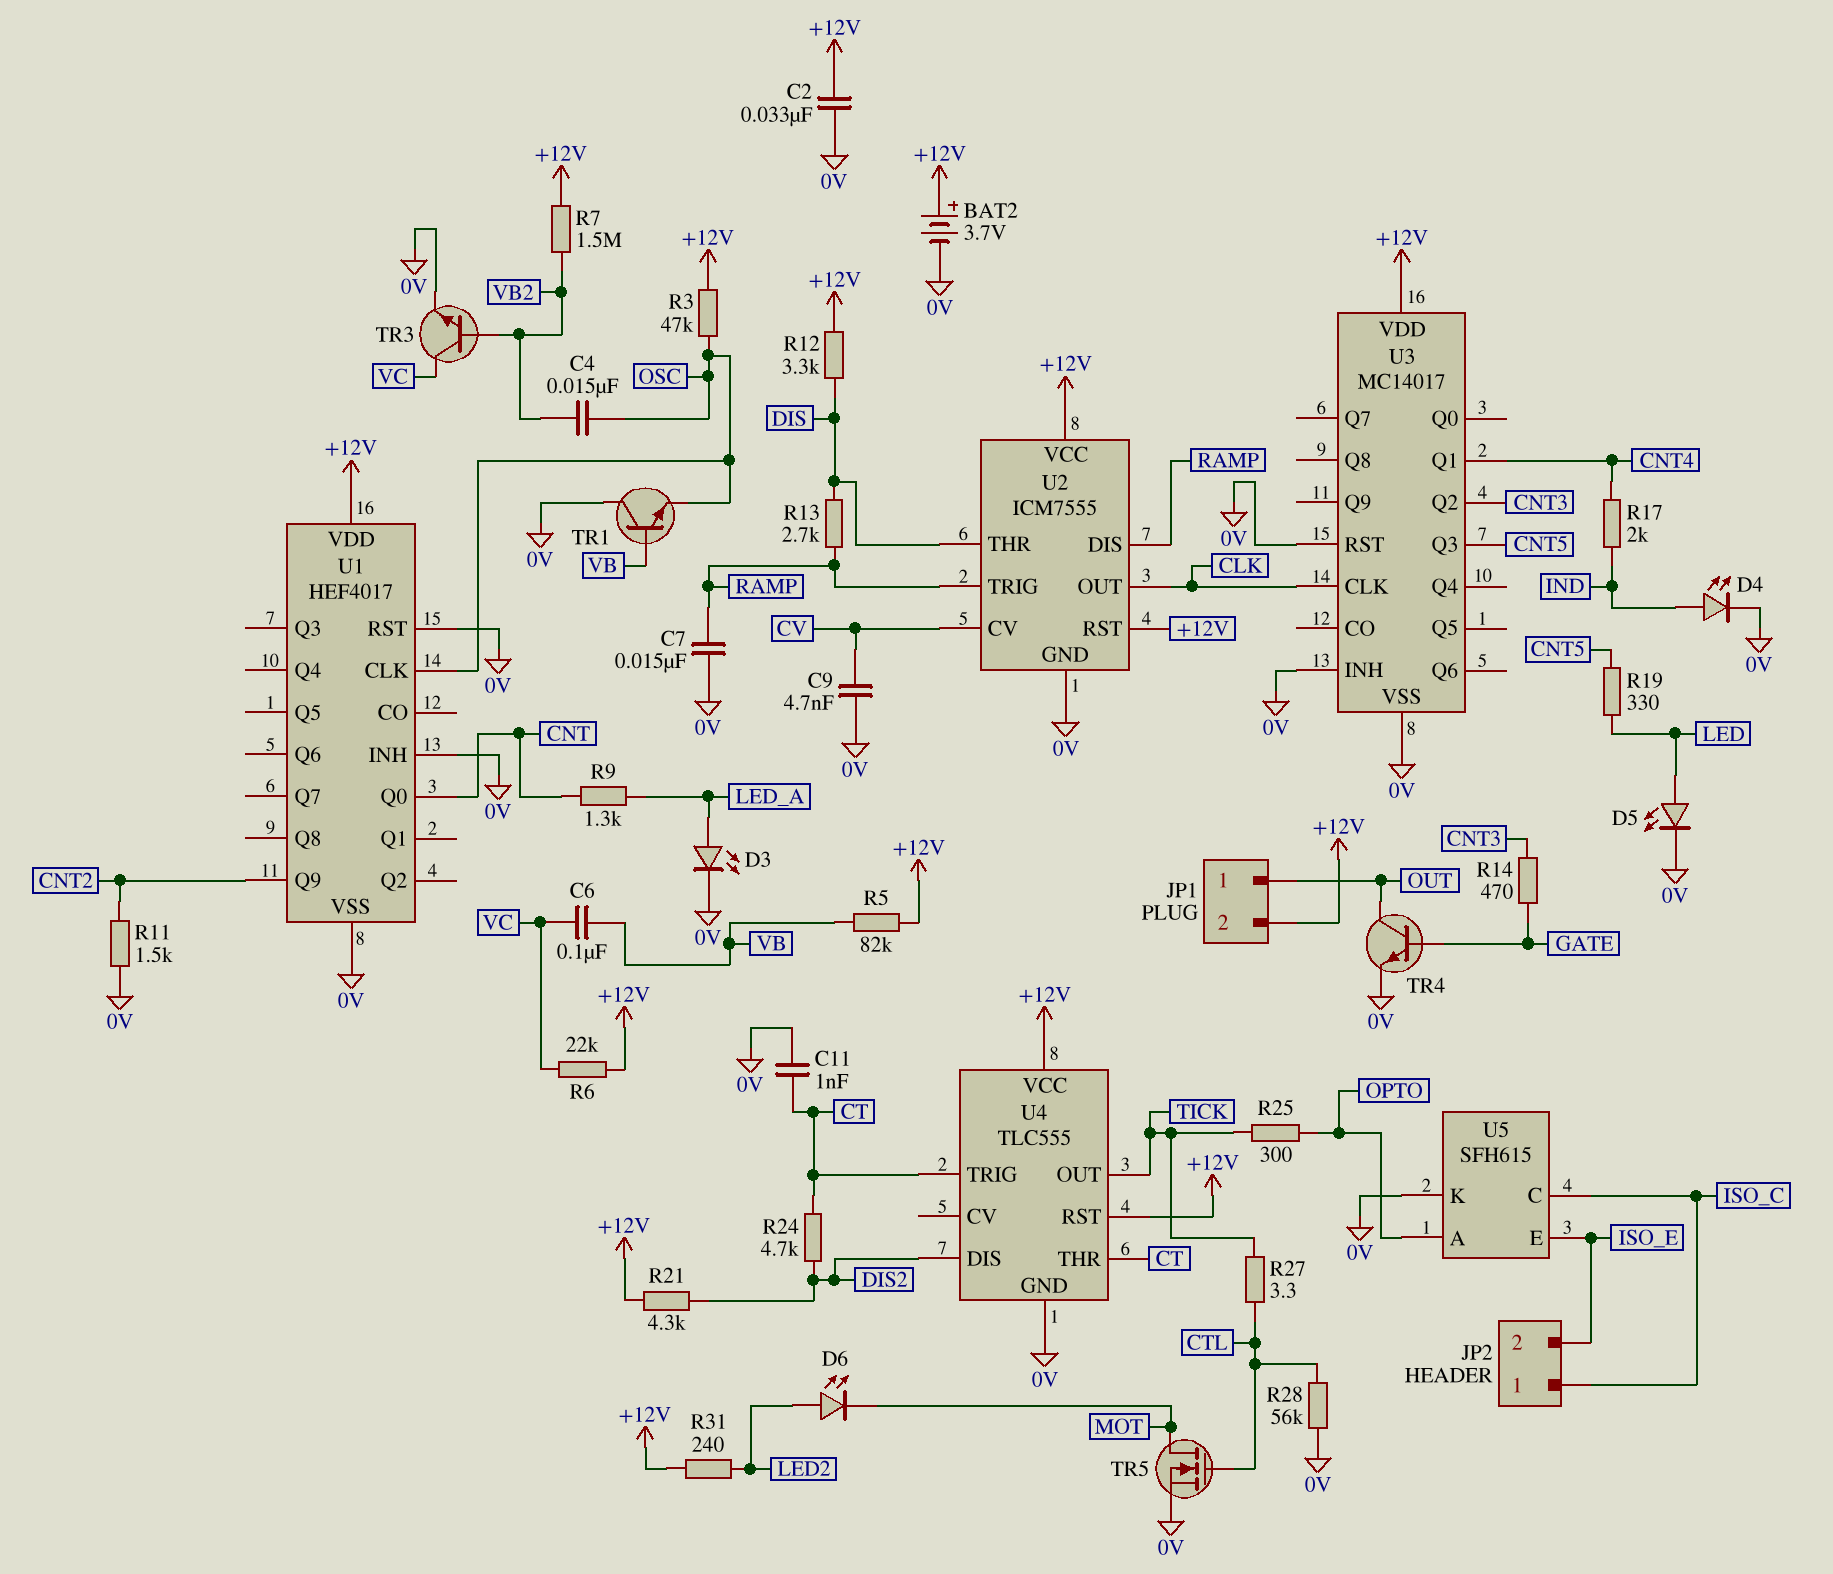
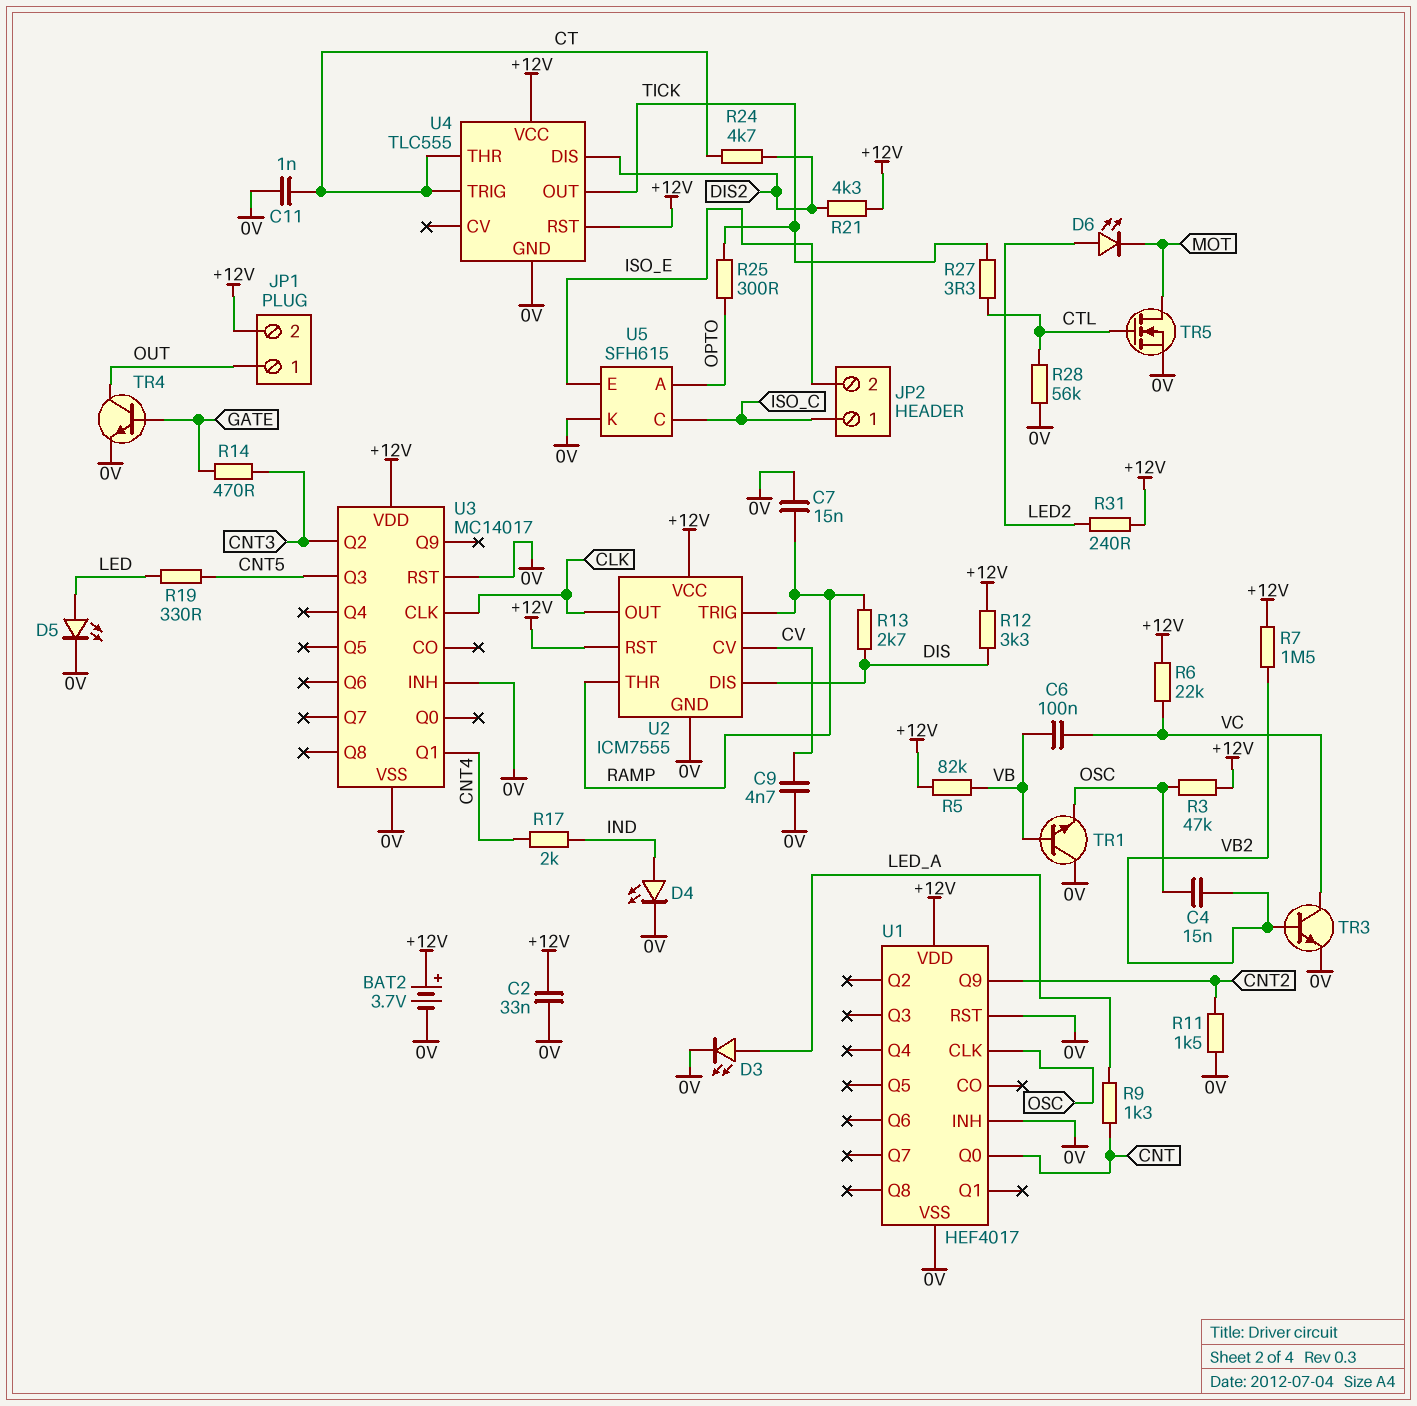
U2 pin DIS: RAMP -> DIS
U2 pin THR: DIS -> RAMP

